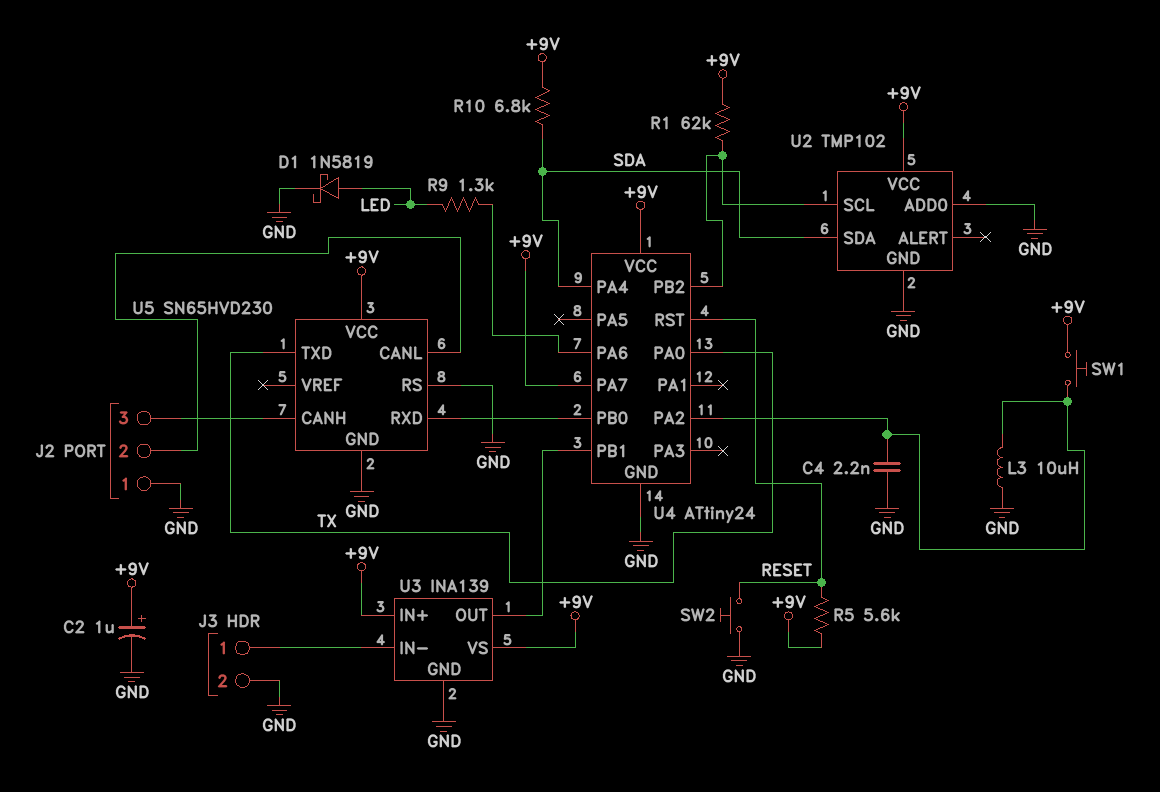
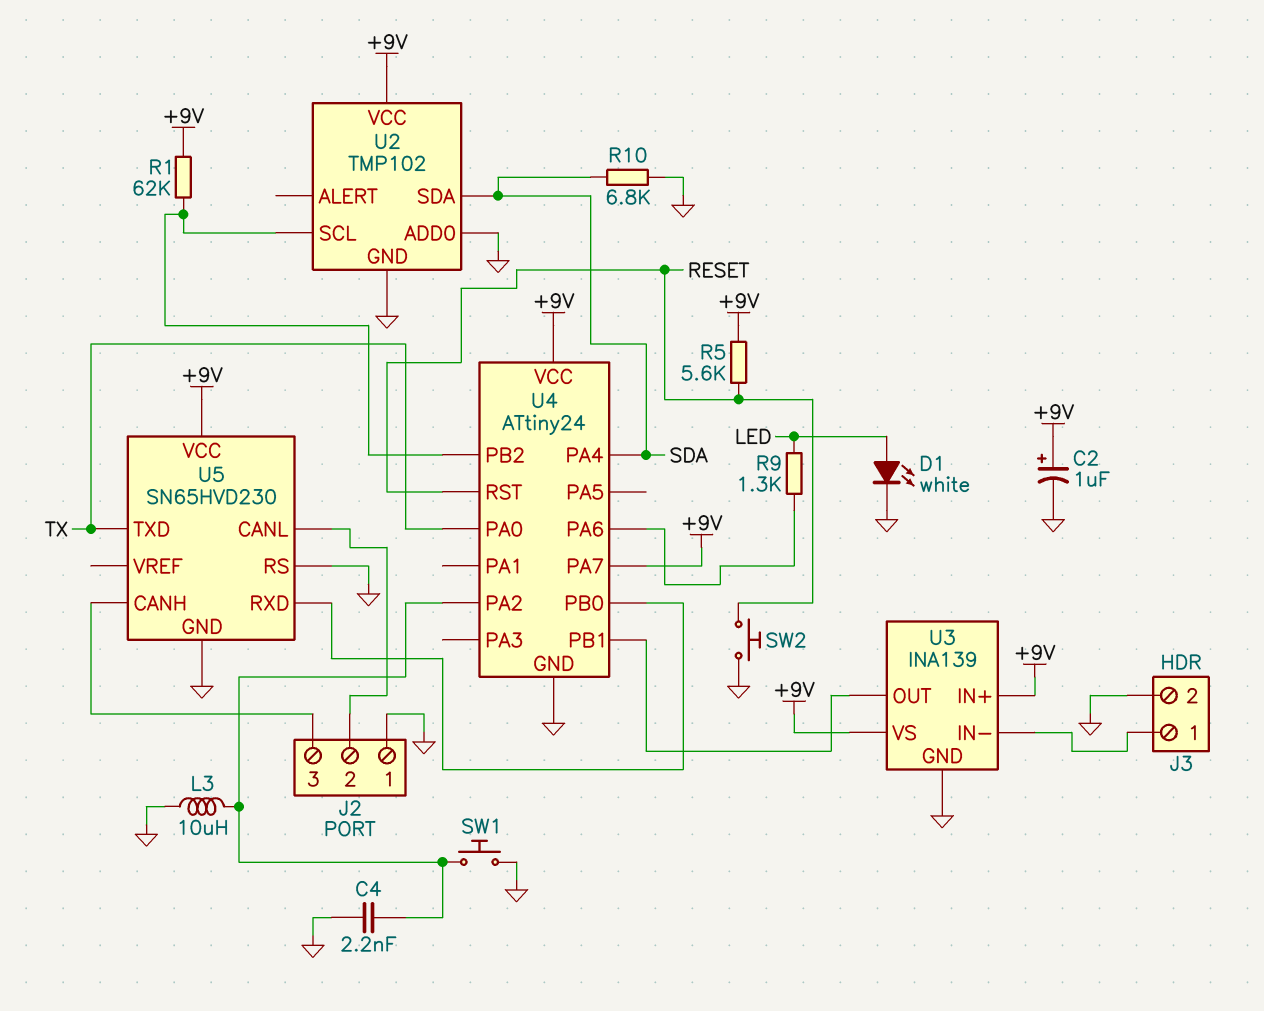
D1: schottky 1N5819 (A LED, K GND) -> LED white (A LED, K GND)
R10: 6.8k (+9V, SDA) -> 6.8k (GND, SDA)
SW1: button (+9V, U4/PA2) -> button (GND, U4/PA2)

